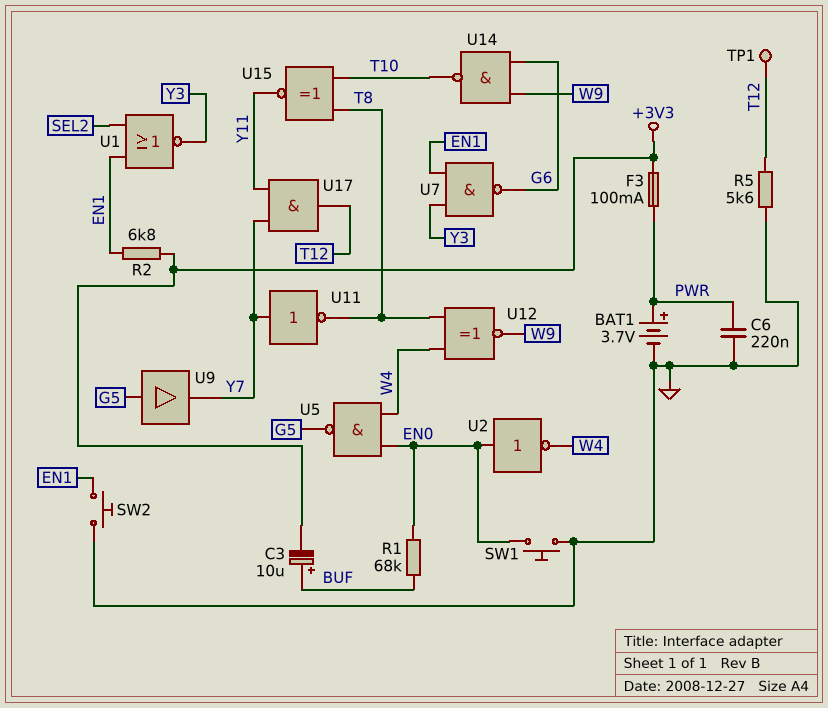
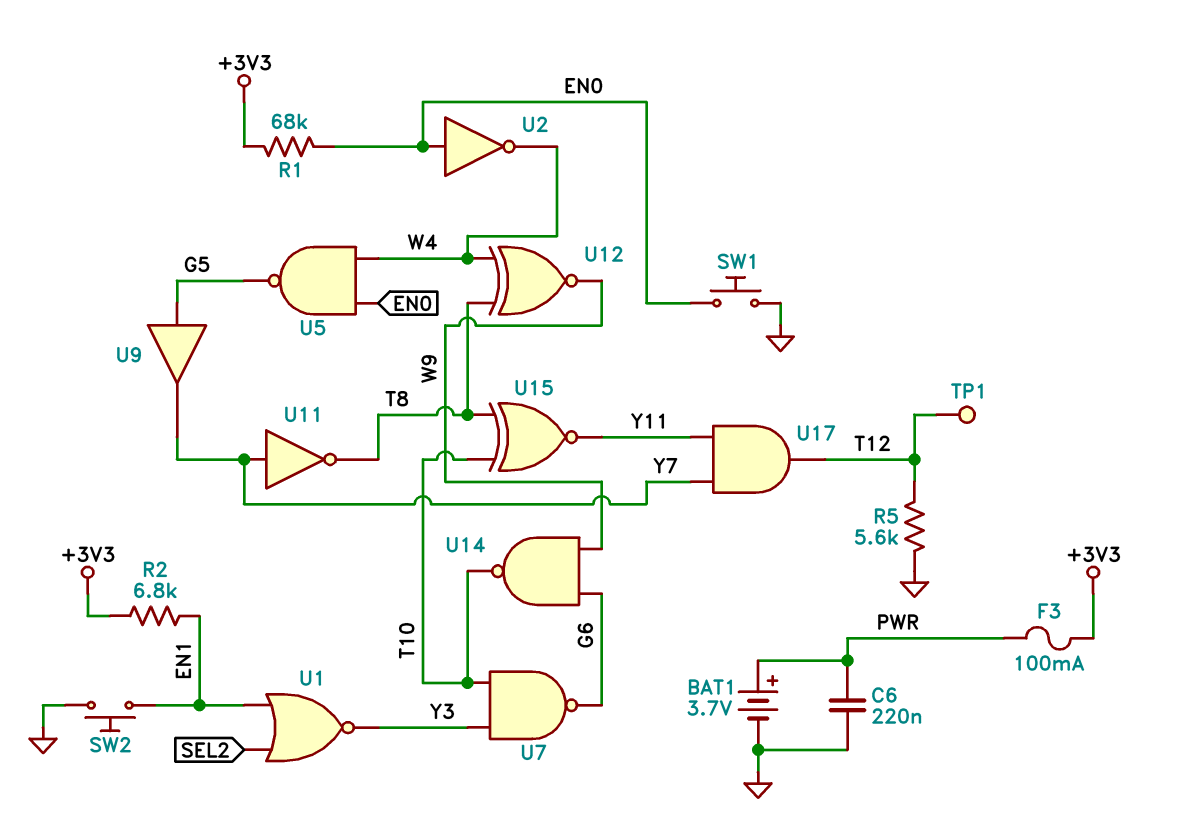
C3: 10uF (plus BUF, minus +3V3) -> none
R1: 68k (BUF, EN0) -> 68k (+3V3, EN0)
U7: NAND (in EN1, in Y3, out G6) -> NAND (in T10, in Y3, out G6)

